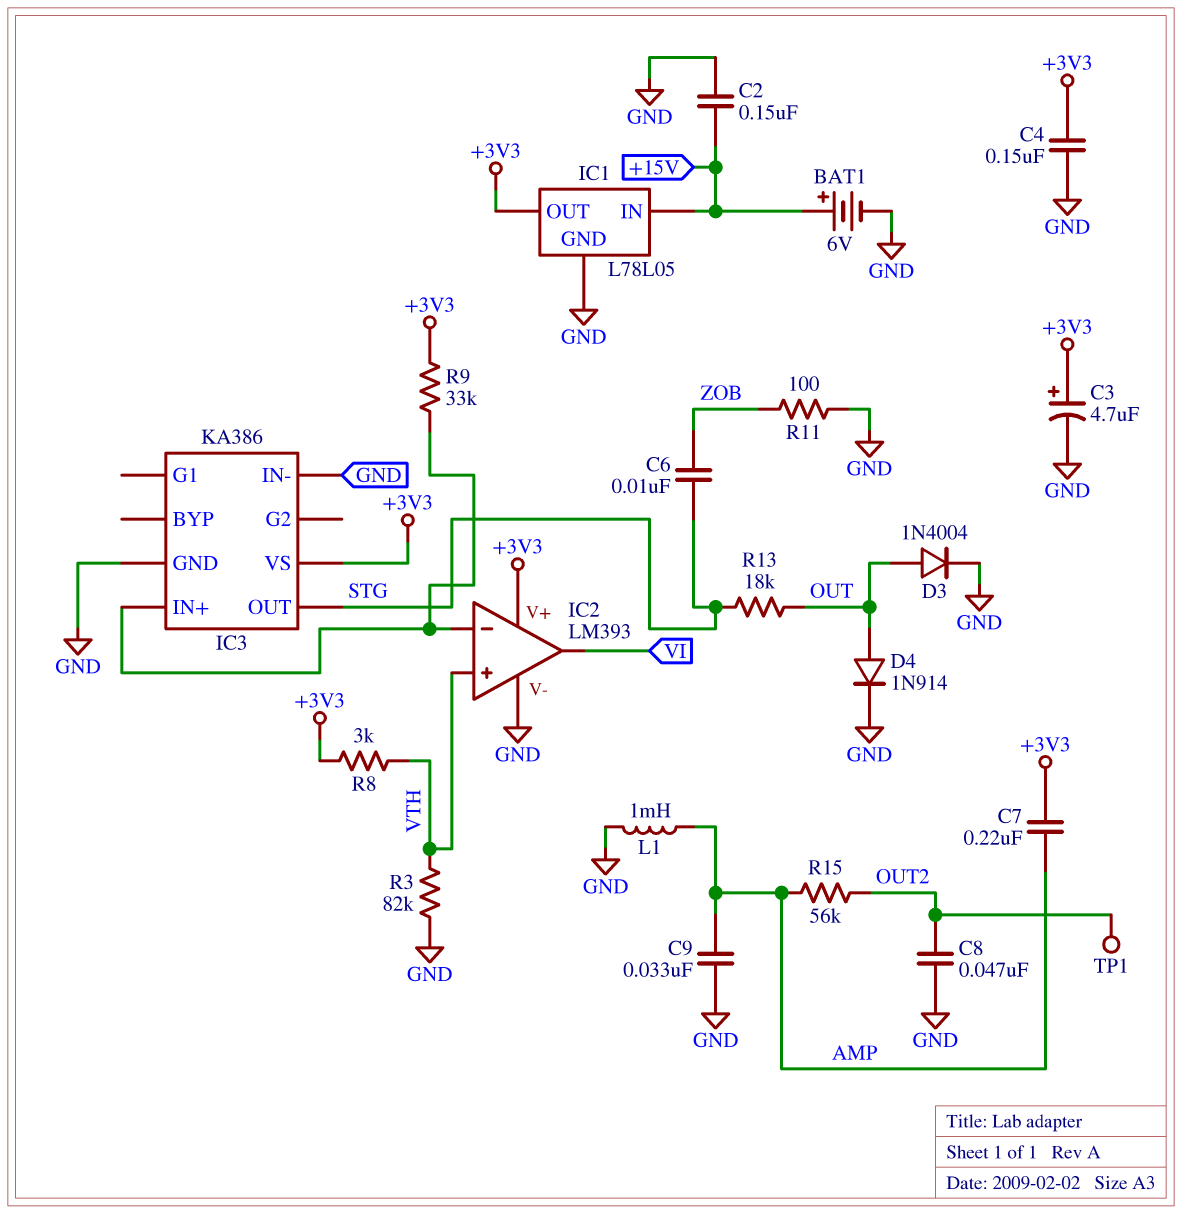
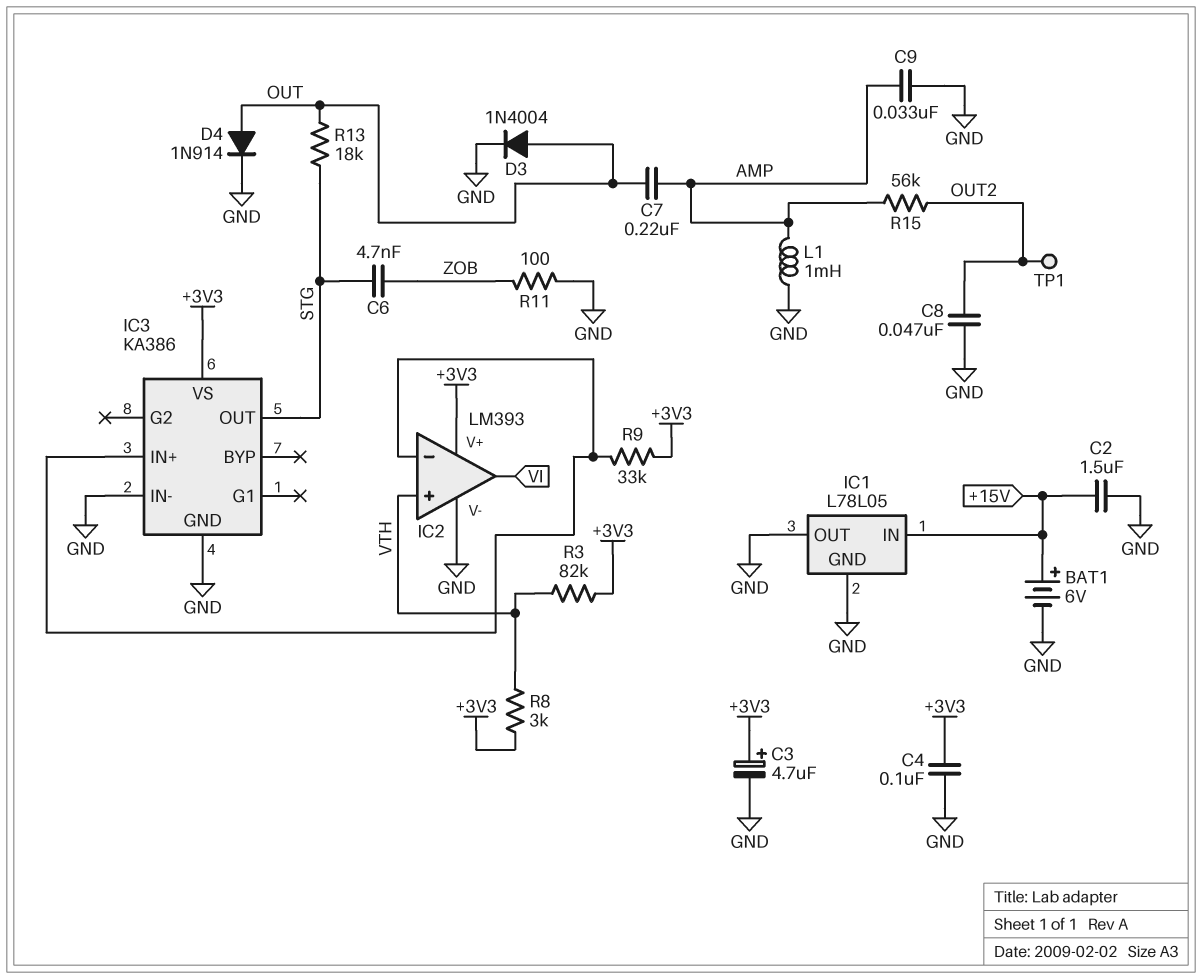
C2: 150nF (+15V, GND) -> 1.5uF (+15V, GND)
C4: 150nF (+3V3, GND) -> 100nF (+3V3, GND)
C6: 10nF (STG, ZOB) -> 4.7nF (STG, ZOB)
C7: 220nF (+3V3, AMP) -> 220nF (AMP, OUT)
IC1 pin OUT: +3V3 -> GND
R3: 82k (GND, VTH) -> 82k (+3V3, VTH)

